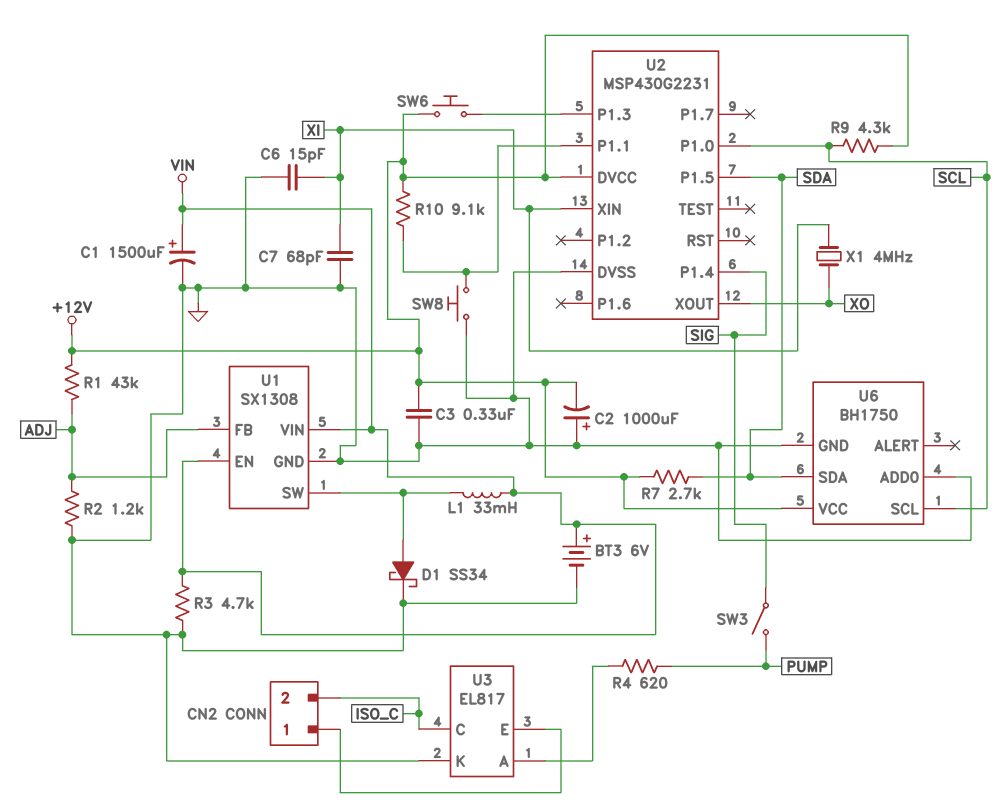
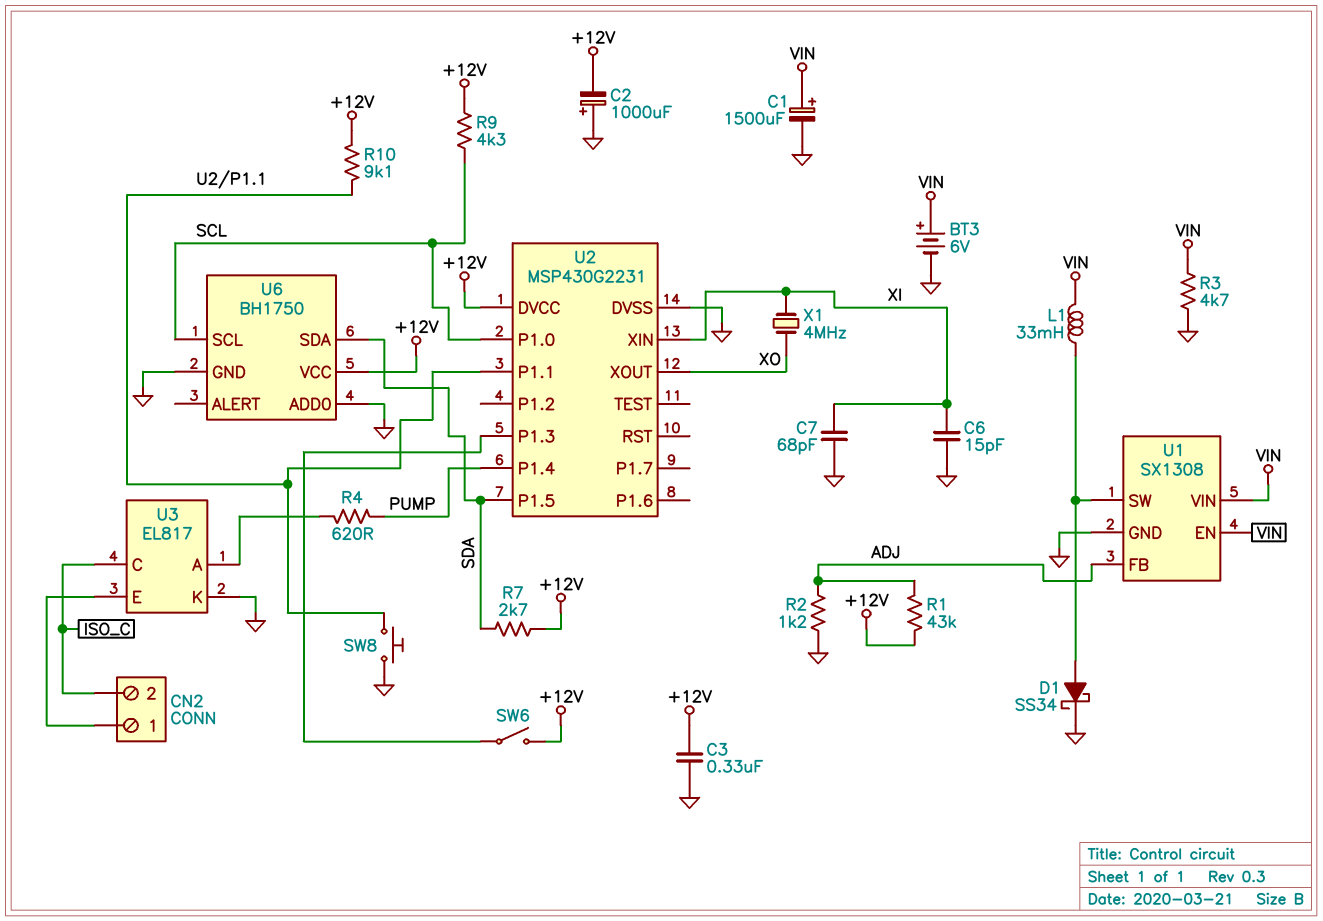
SW3: switch (PUMP, SIG) -> none
SW6: button (+12V, U2/P1.3) -> switch (+12V, U2/P1.3)
U2 pin P1.4: SIG -> PUMP

